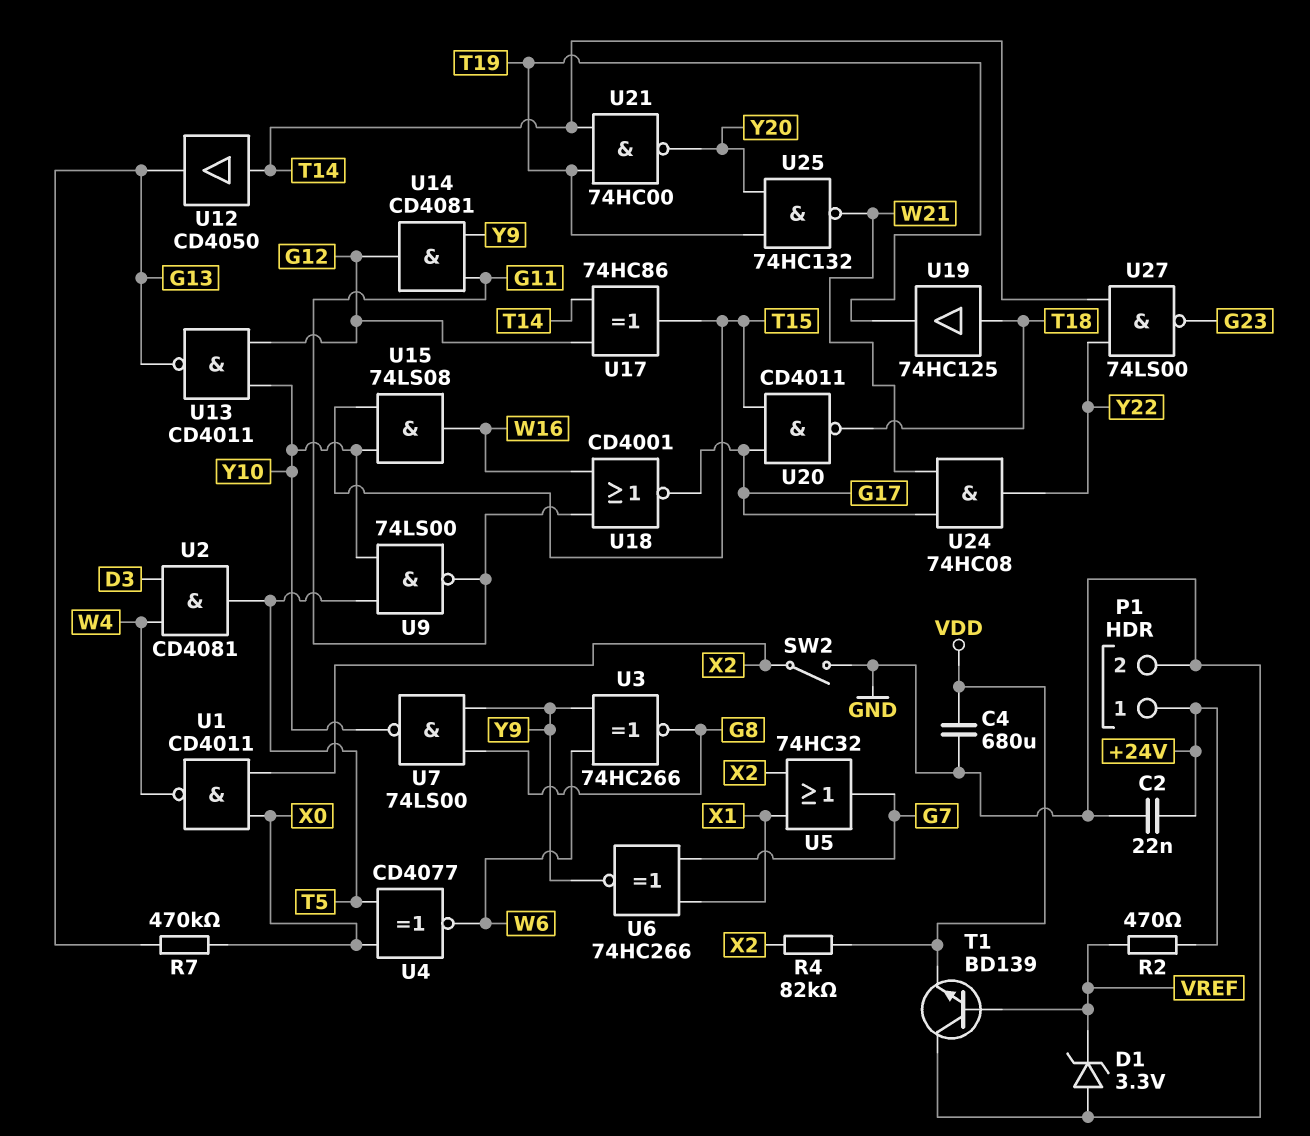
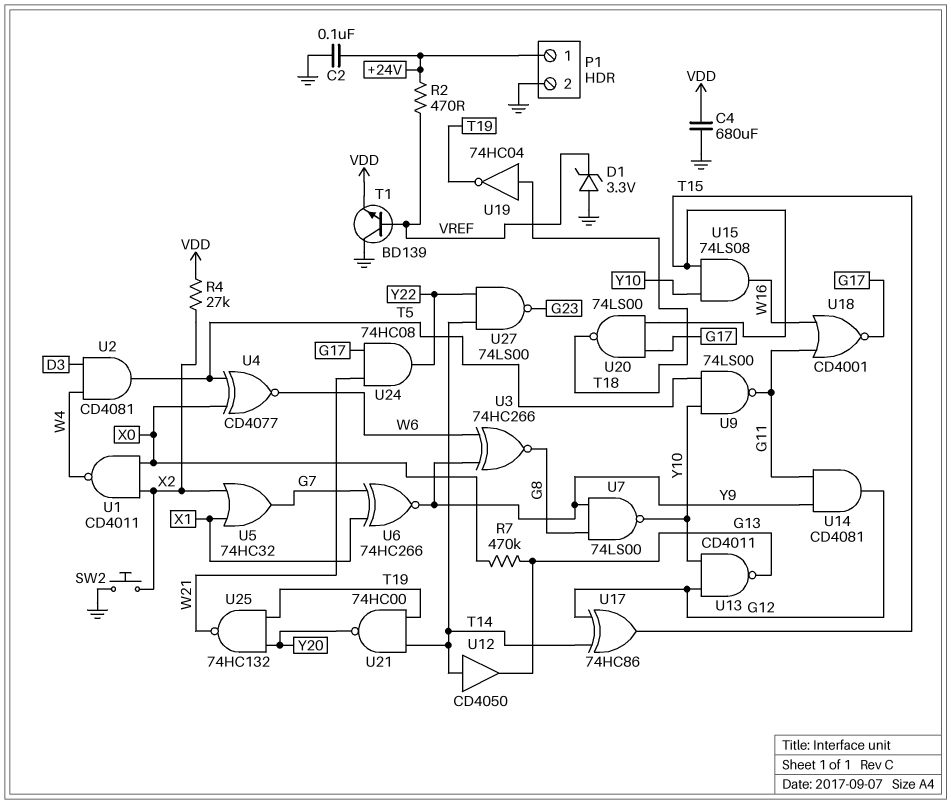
C2: 22nF (+24V, GND) -> 100nF (+24V, GND)
R4: 82k (VDD, X2) -> 27k (VDD, X2)
SW2: switch (GND, X2) -> button (GND, X2)
U19: buffer 74HC125 (in T18, out T19) -> NOT 74HC04 (in T18, out T19)
U20: NAND CD4011 (in G17, in T15, out T18) -> NAND 74LS00 (in G17, in T15, out T18)

